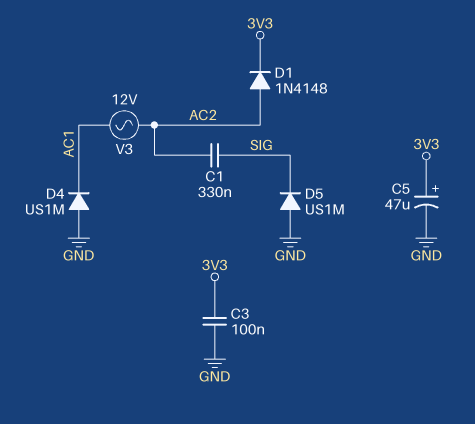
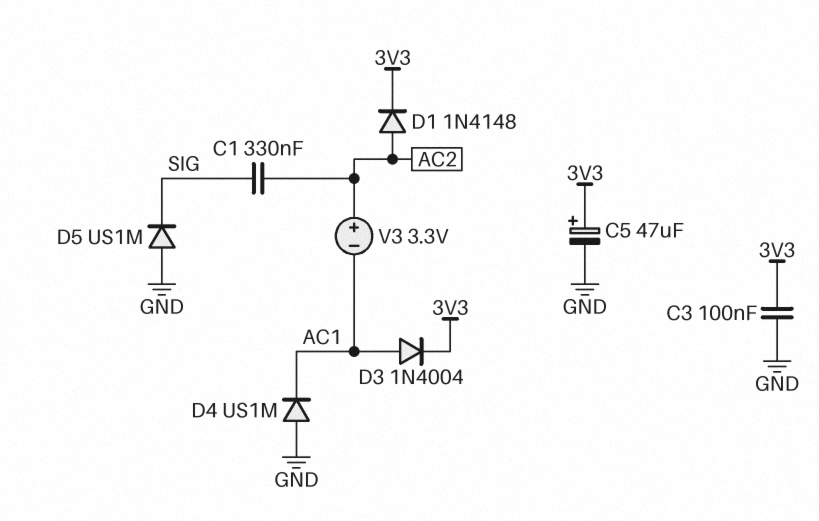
D3: none -> diode 1N4004 (A AC1, K 3V3)
V3: AC 12V (AC1, AC2) -> 3.3V (plus AC2, minus AC1)

